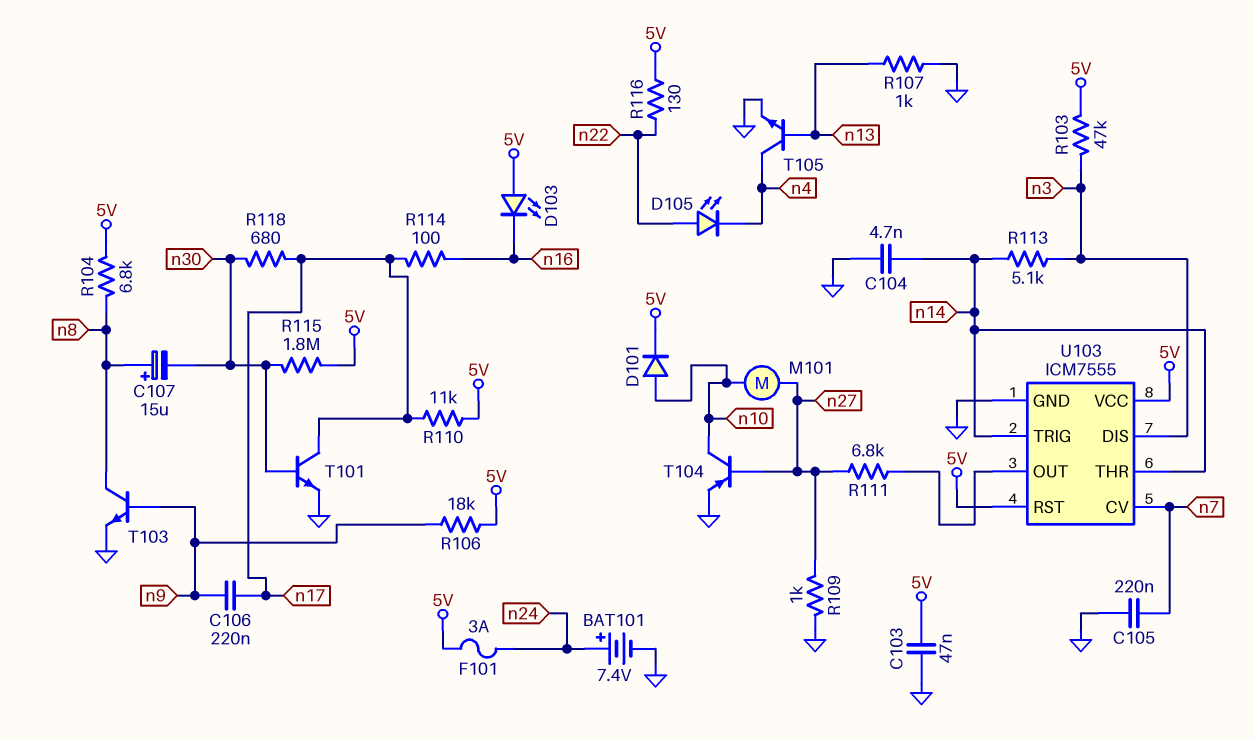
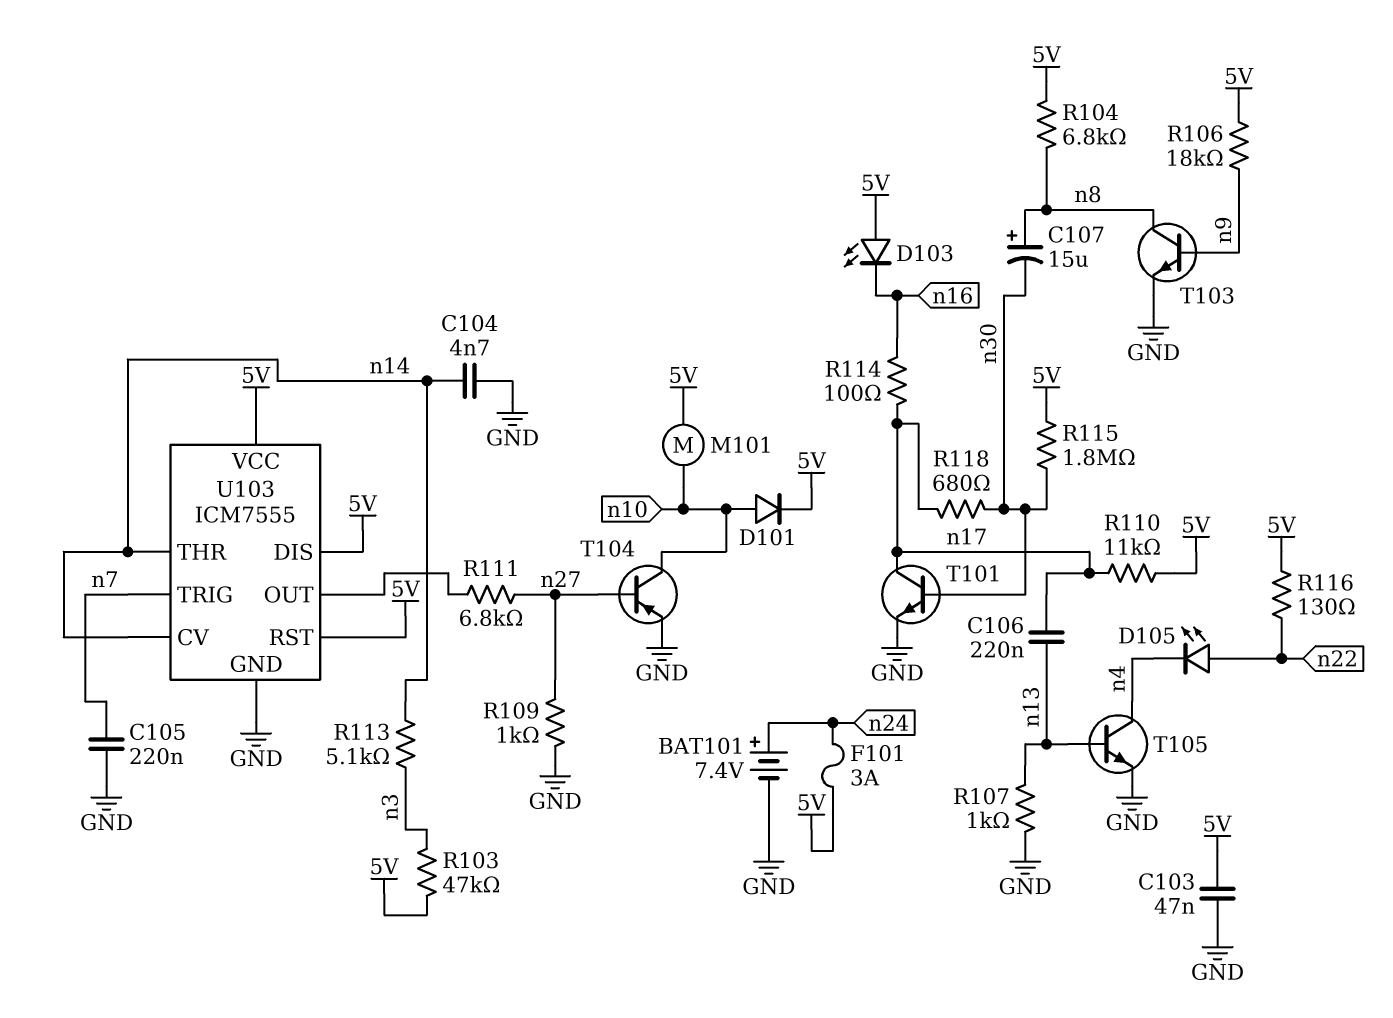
C106: 220nF (n9, n17) -> 220nF (n13, n17)
M101: motor (n10, n27) -> motor (5V, n10)
U103 pin CV: n7 -> n14
U103 pin DIS: n3 -> 5V
U103 pin TRIG: n14 -> n7

